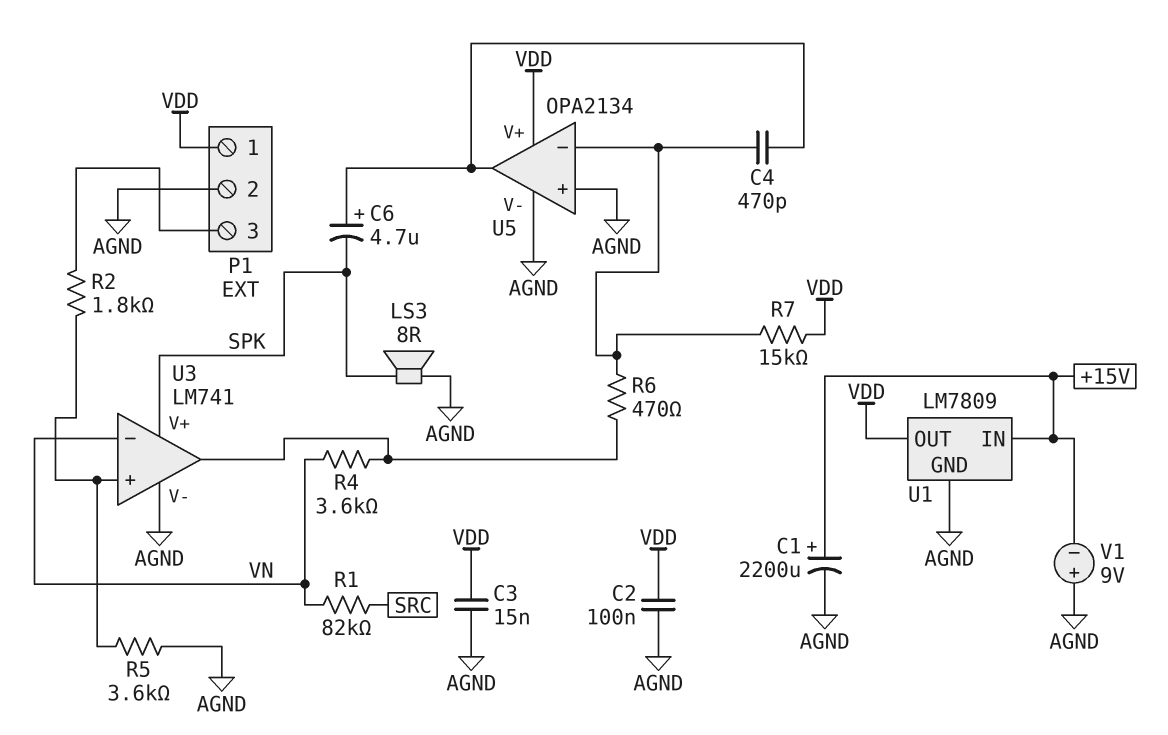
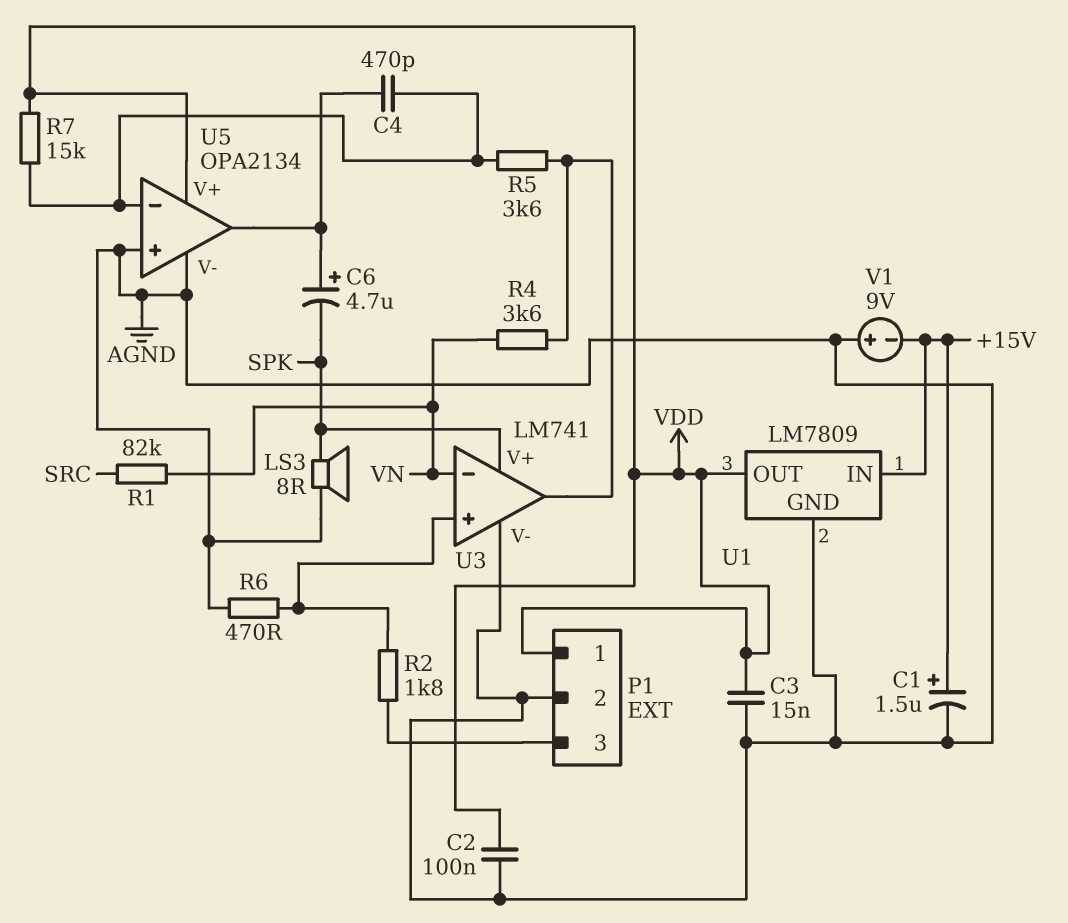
C1: 2200uF (plus +15V, minus AGND) -> 1.5uF (plus +15V, minus AGND)
R5: 3.6k (AGND, U3/in+) -> 3.6k (U3/out, U5/in-)
R6: 470 (U3/out, U5/in-) -> 470 (AGND, U3/in+)

